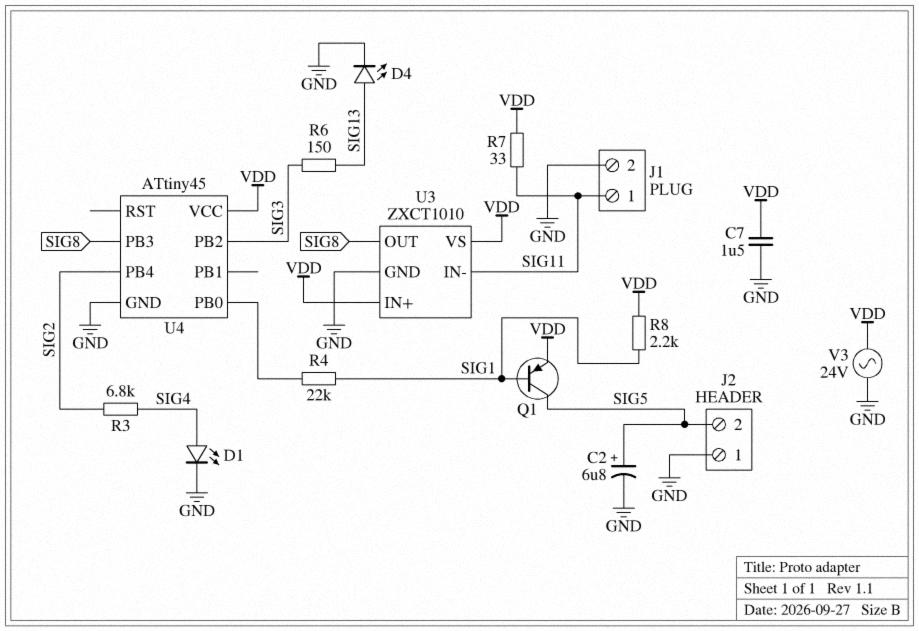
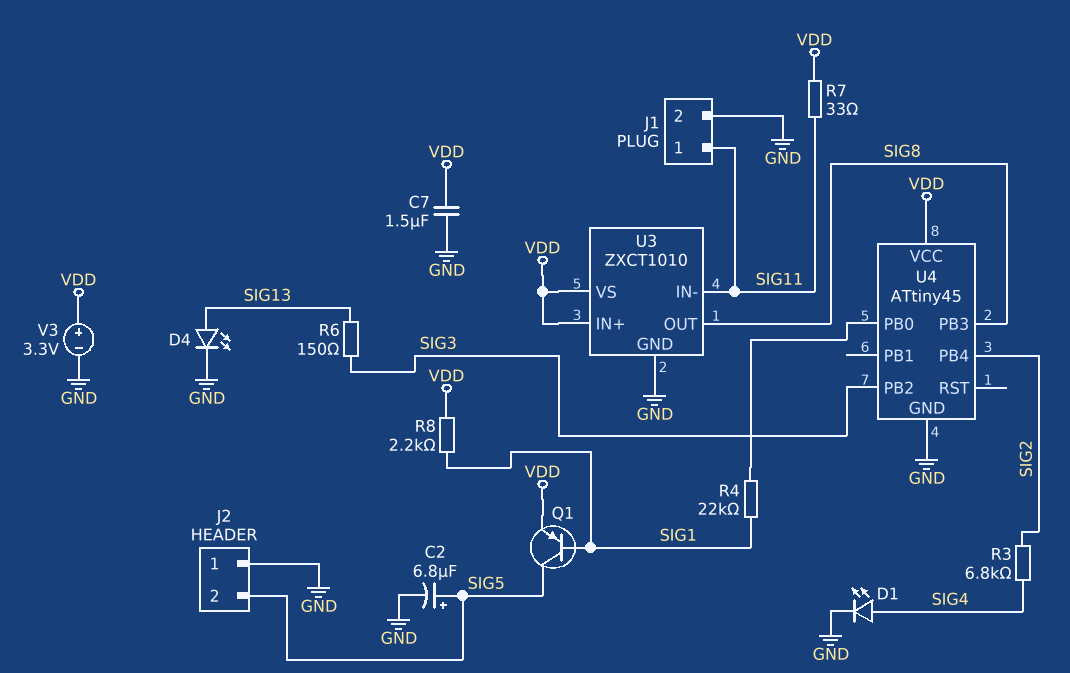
V3: AC 24V (GND, VDD) -> 3.3V (plus VDD, minus GND)

